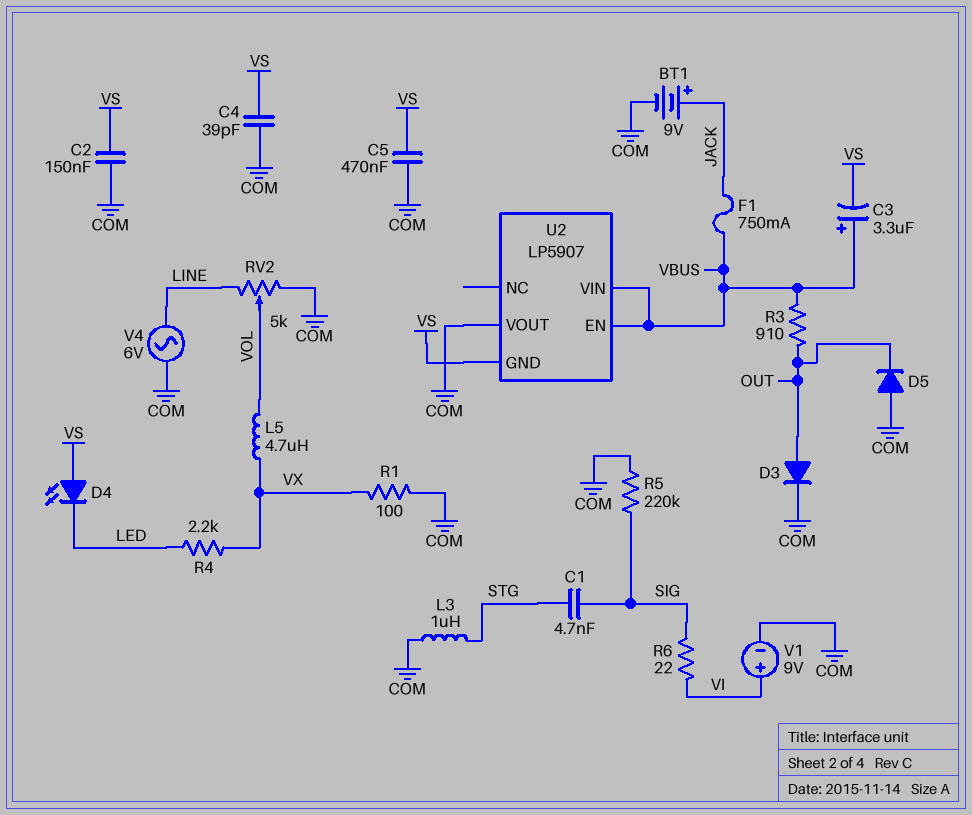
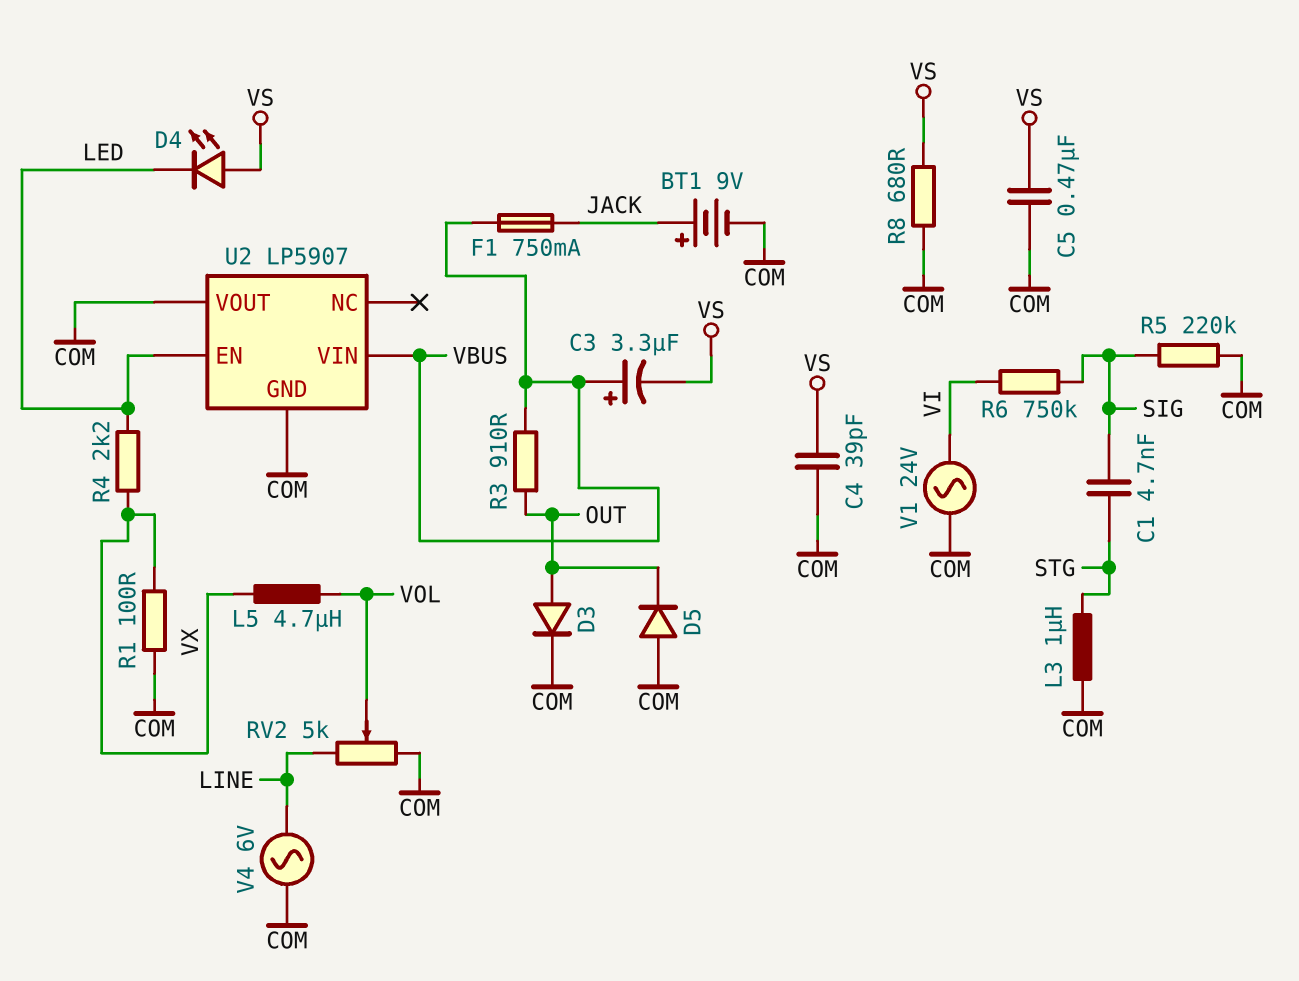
C2: 150nF (COM, VS) -> none
R6: 22 (SIG, VI) -> 750k (SIG, VI)
R8: none -> 680 (COM, VS)
U2 pin EN: VBUS -> LED
U2 pin GND: VS -> COM
V1: 9V (plus VI, minus COM) -> AC 24V (COM, VI)

